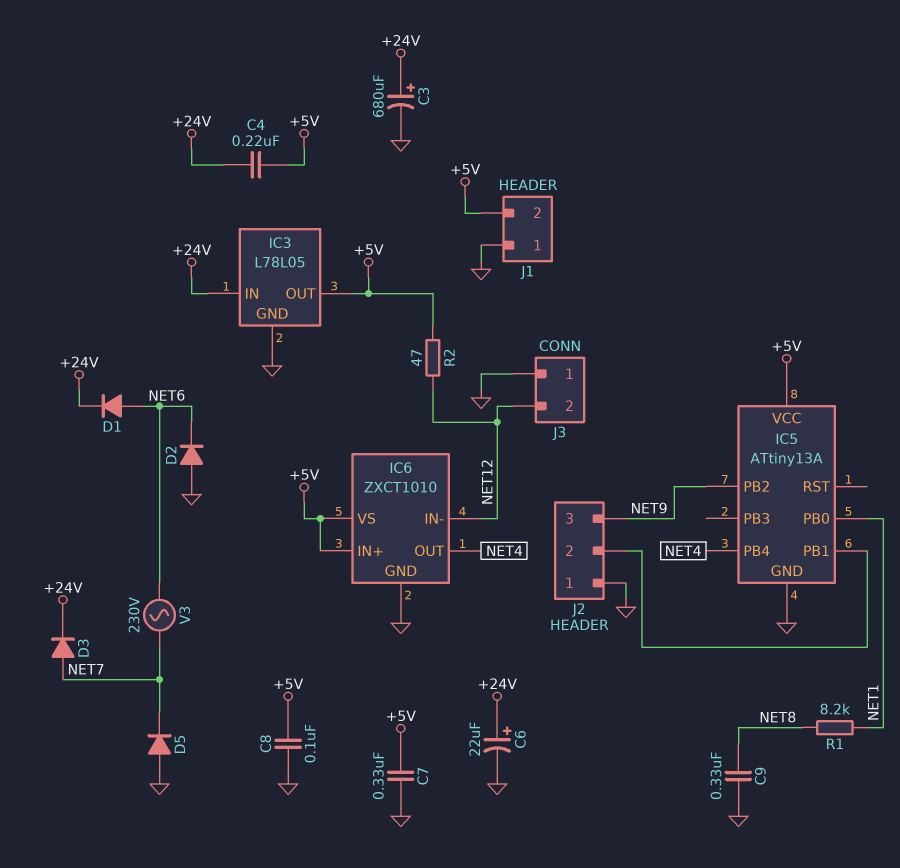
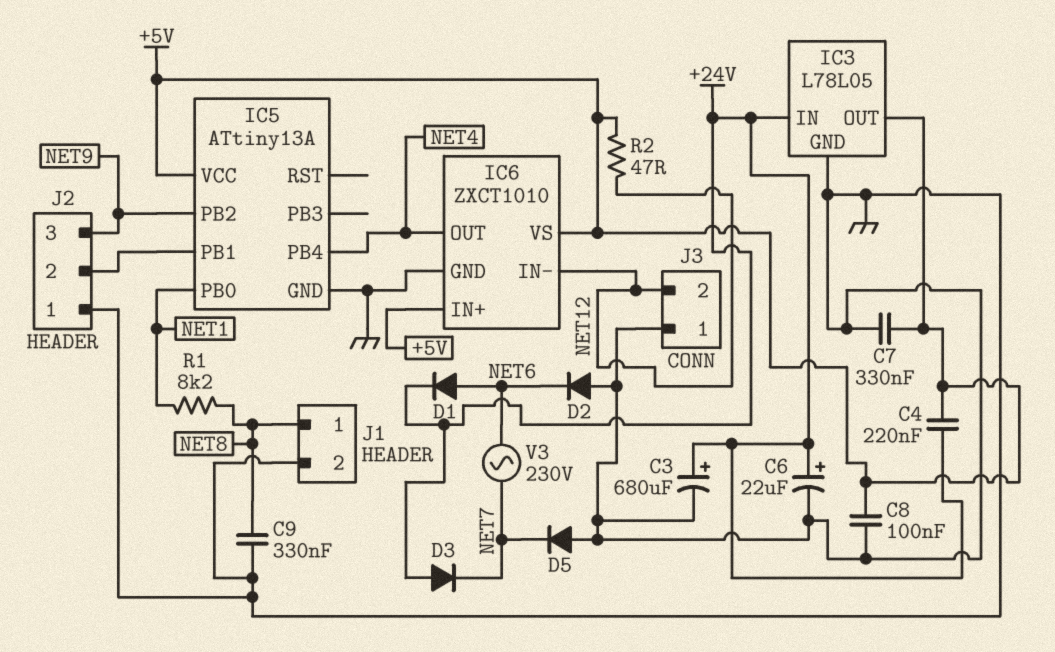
D3: diode (A NET7, K +24V) -> diode (A +24V, K NET7)
J1 pin 1: GND -> NET8
J1 pin 2: +5V -> GND

